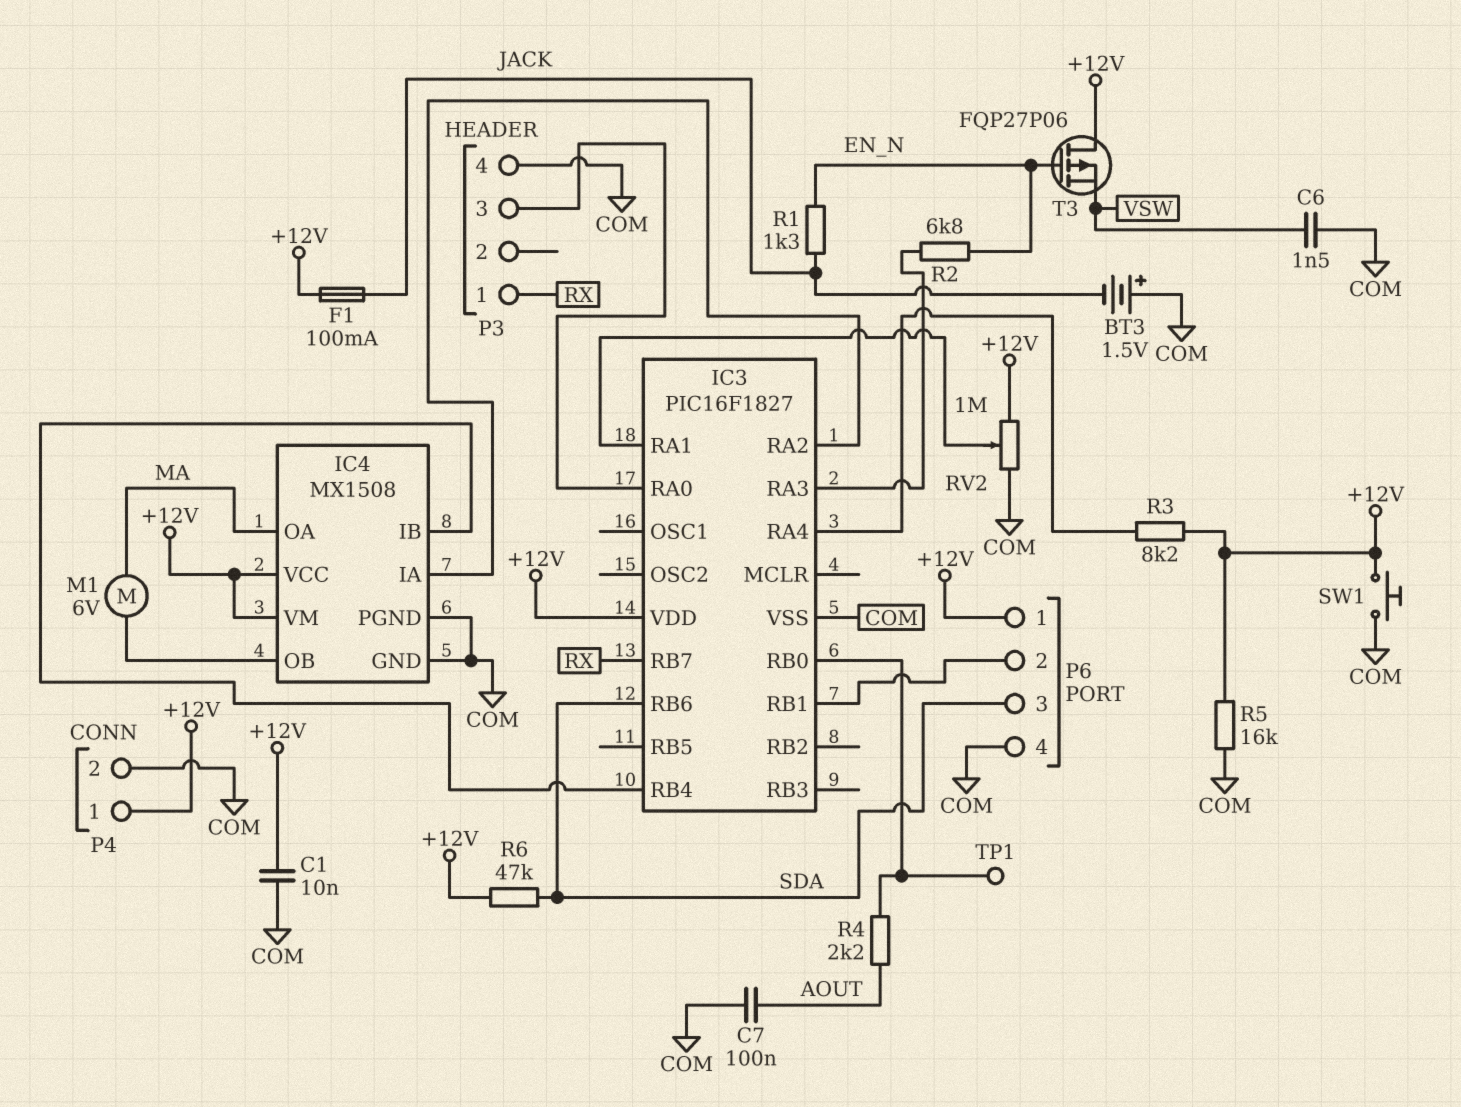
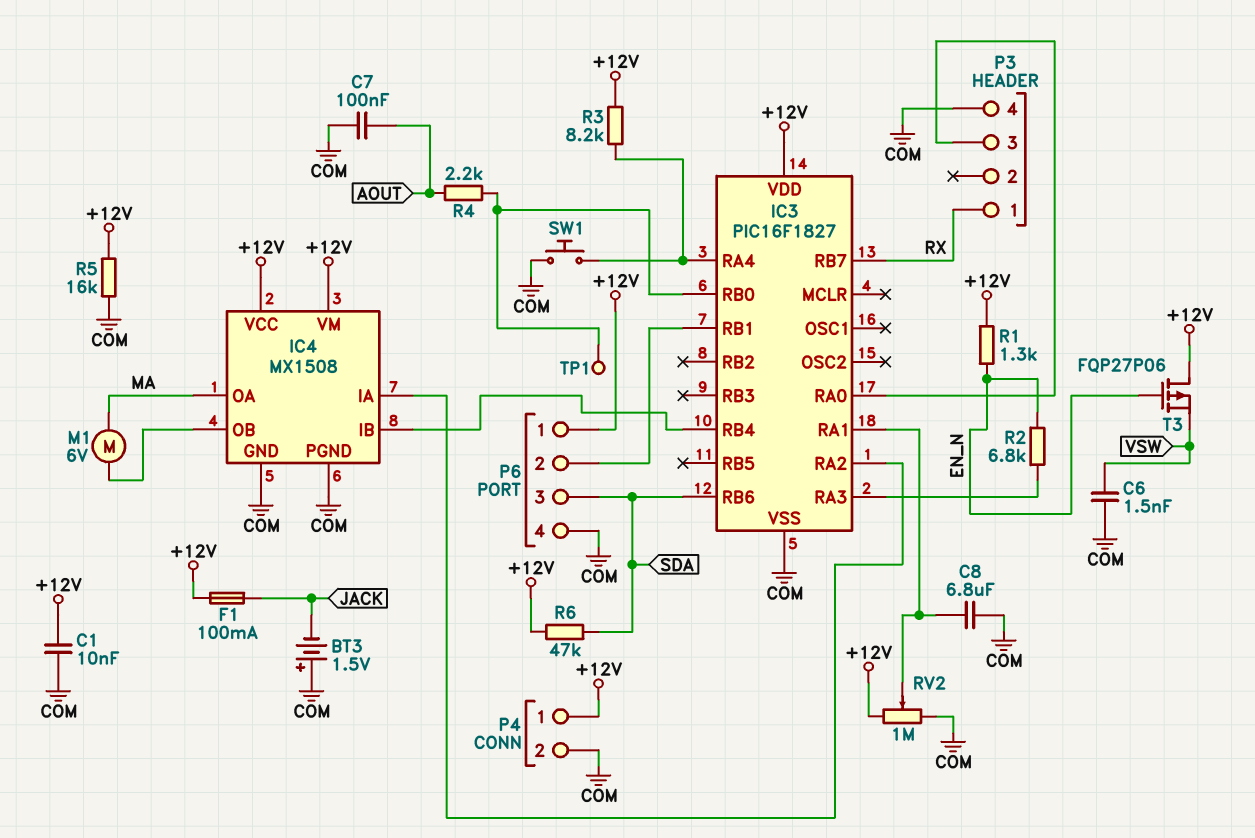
C8: none -> 6.8uF (COM, IC3/RA1)
R1: 1.3k (EN_N, JACK) -> 1.3k (+12V, EN_N)
SW1: button (+12V, COM) -> button (COM, IC3/RA4)

